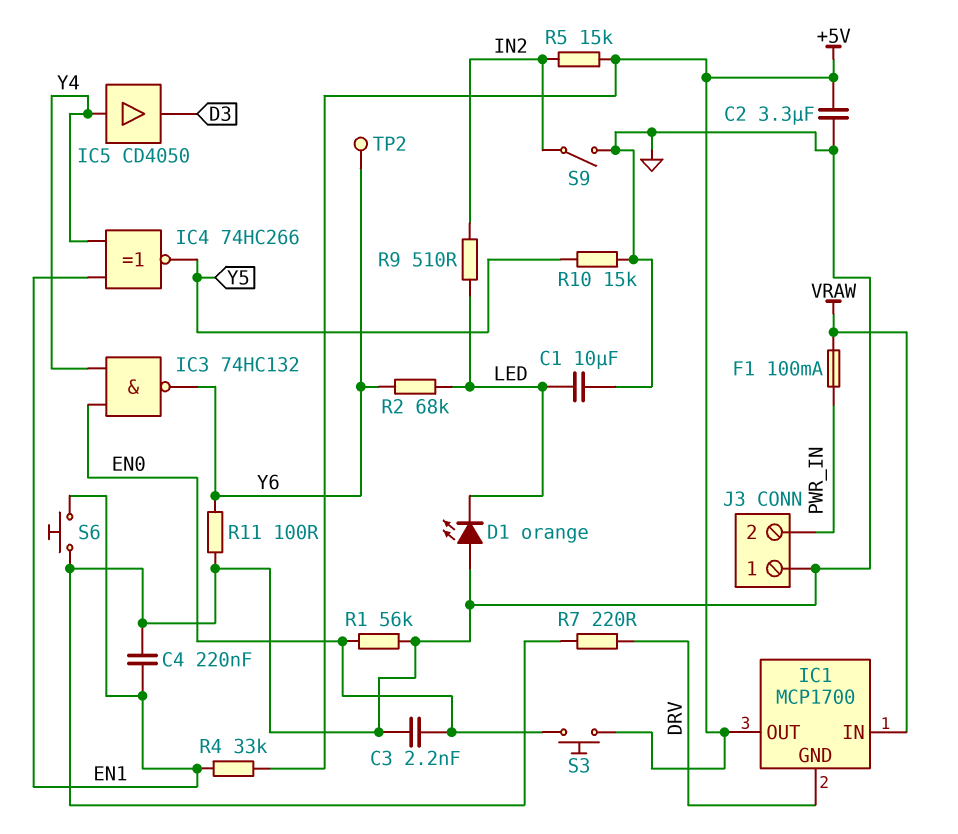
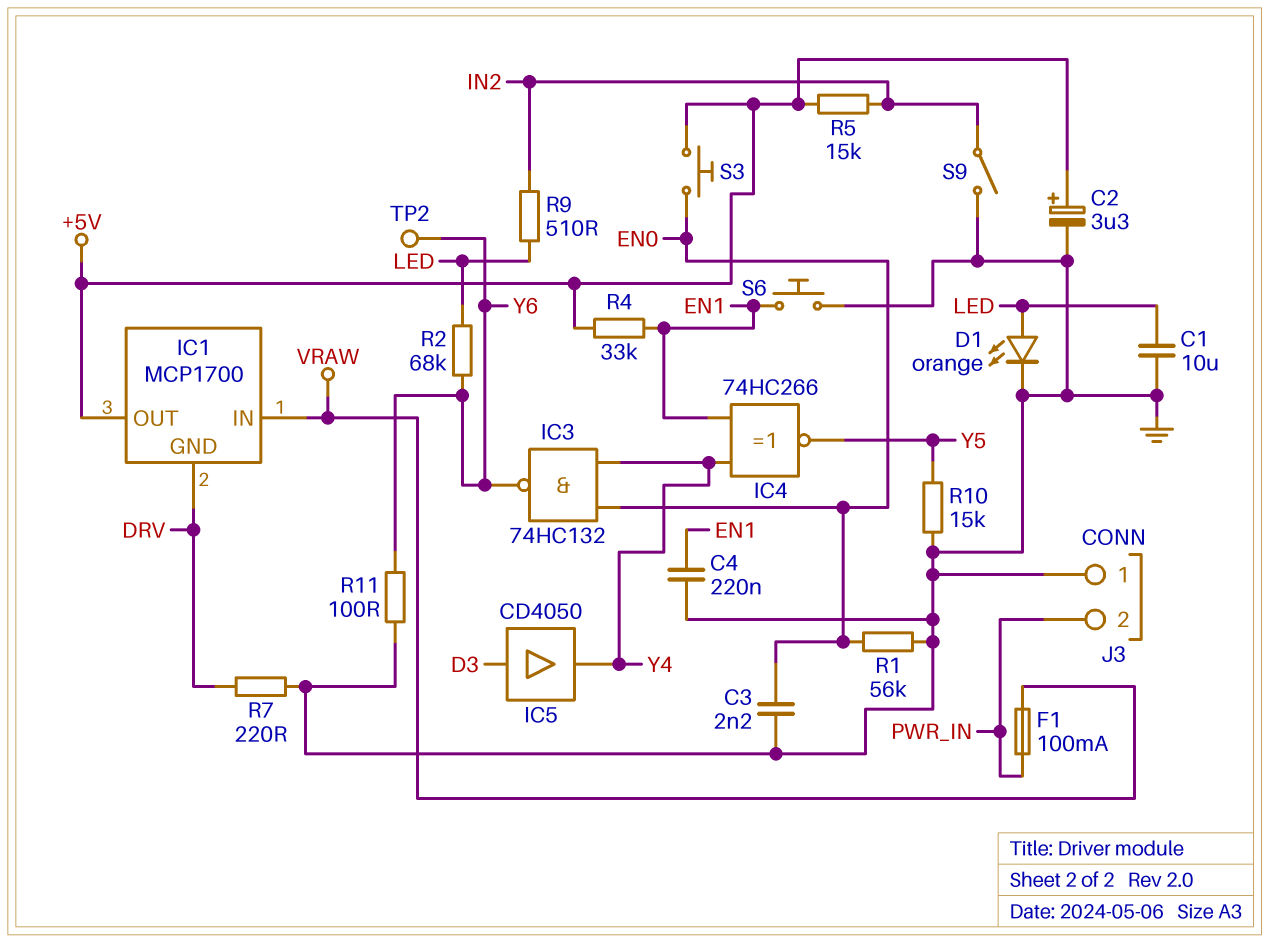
C2: 3.3uF (+5V, GND) -> 3.3uF (plus +5V, minus GND)
D1: LED orange (A GND, K LED) -> LED orange (A LED, K GND)
IC5: buffer CD4050 (in Y4, out D3) -> buffer CD4050 (in D3, out Y4)

